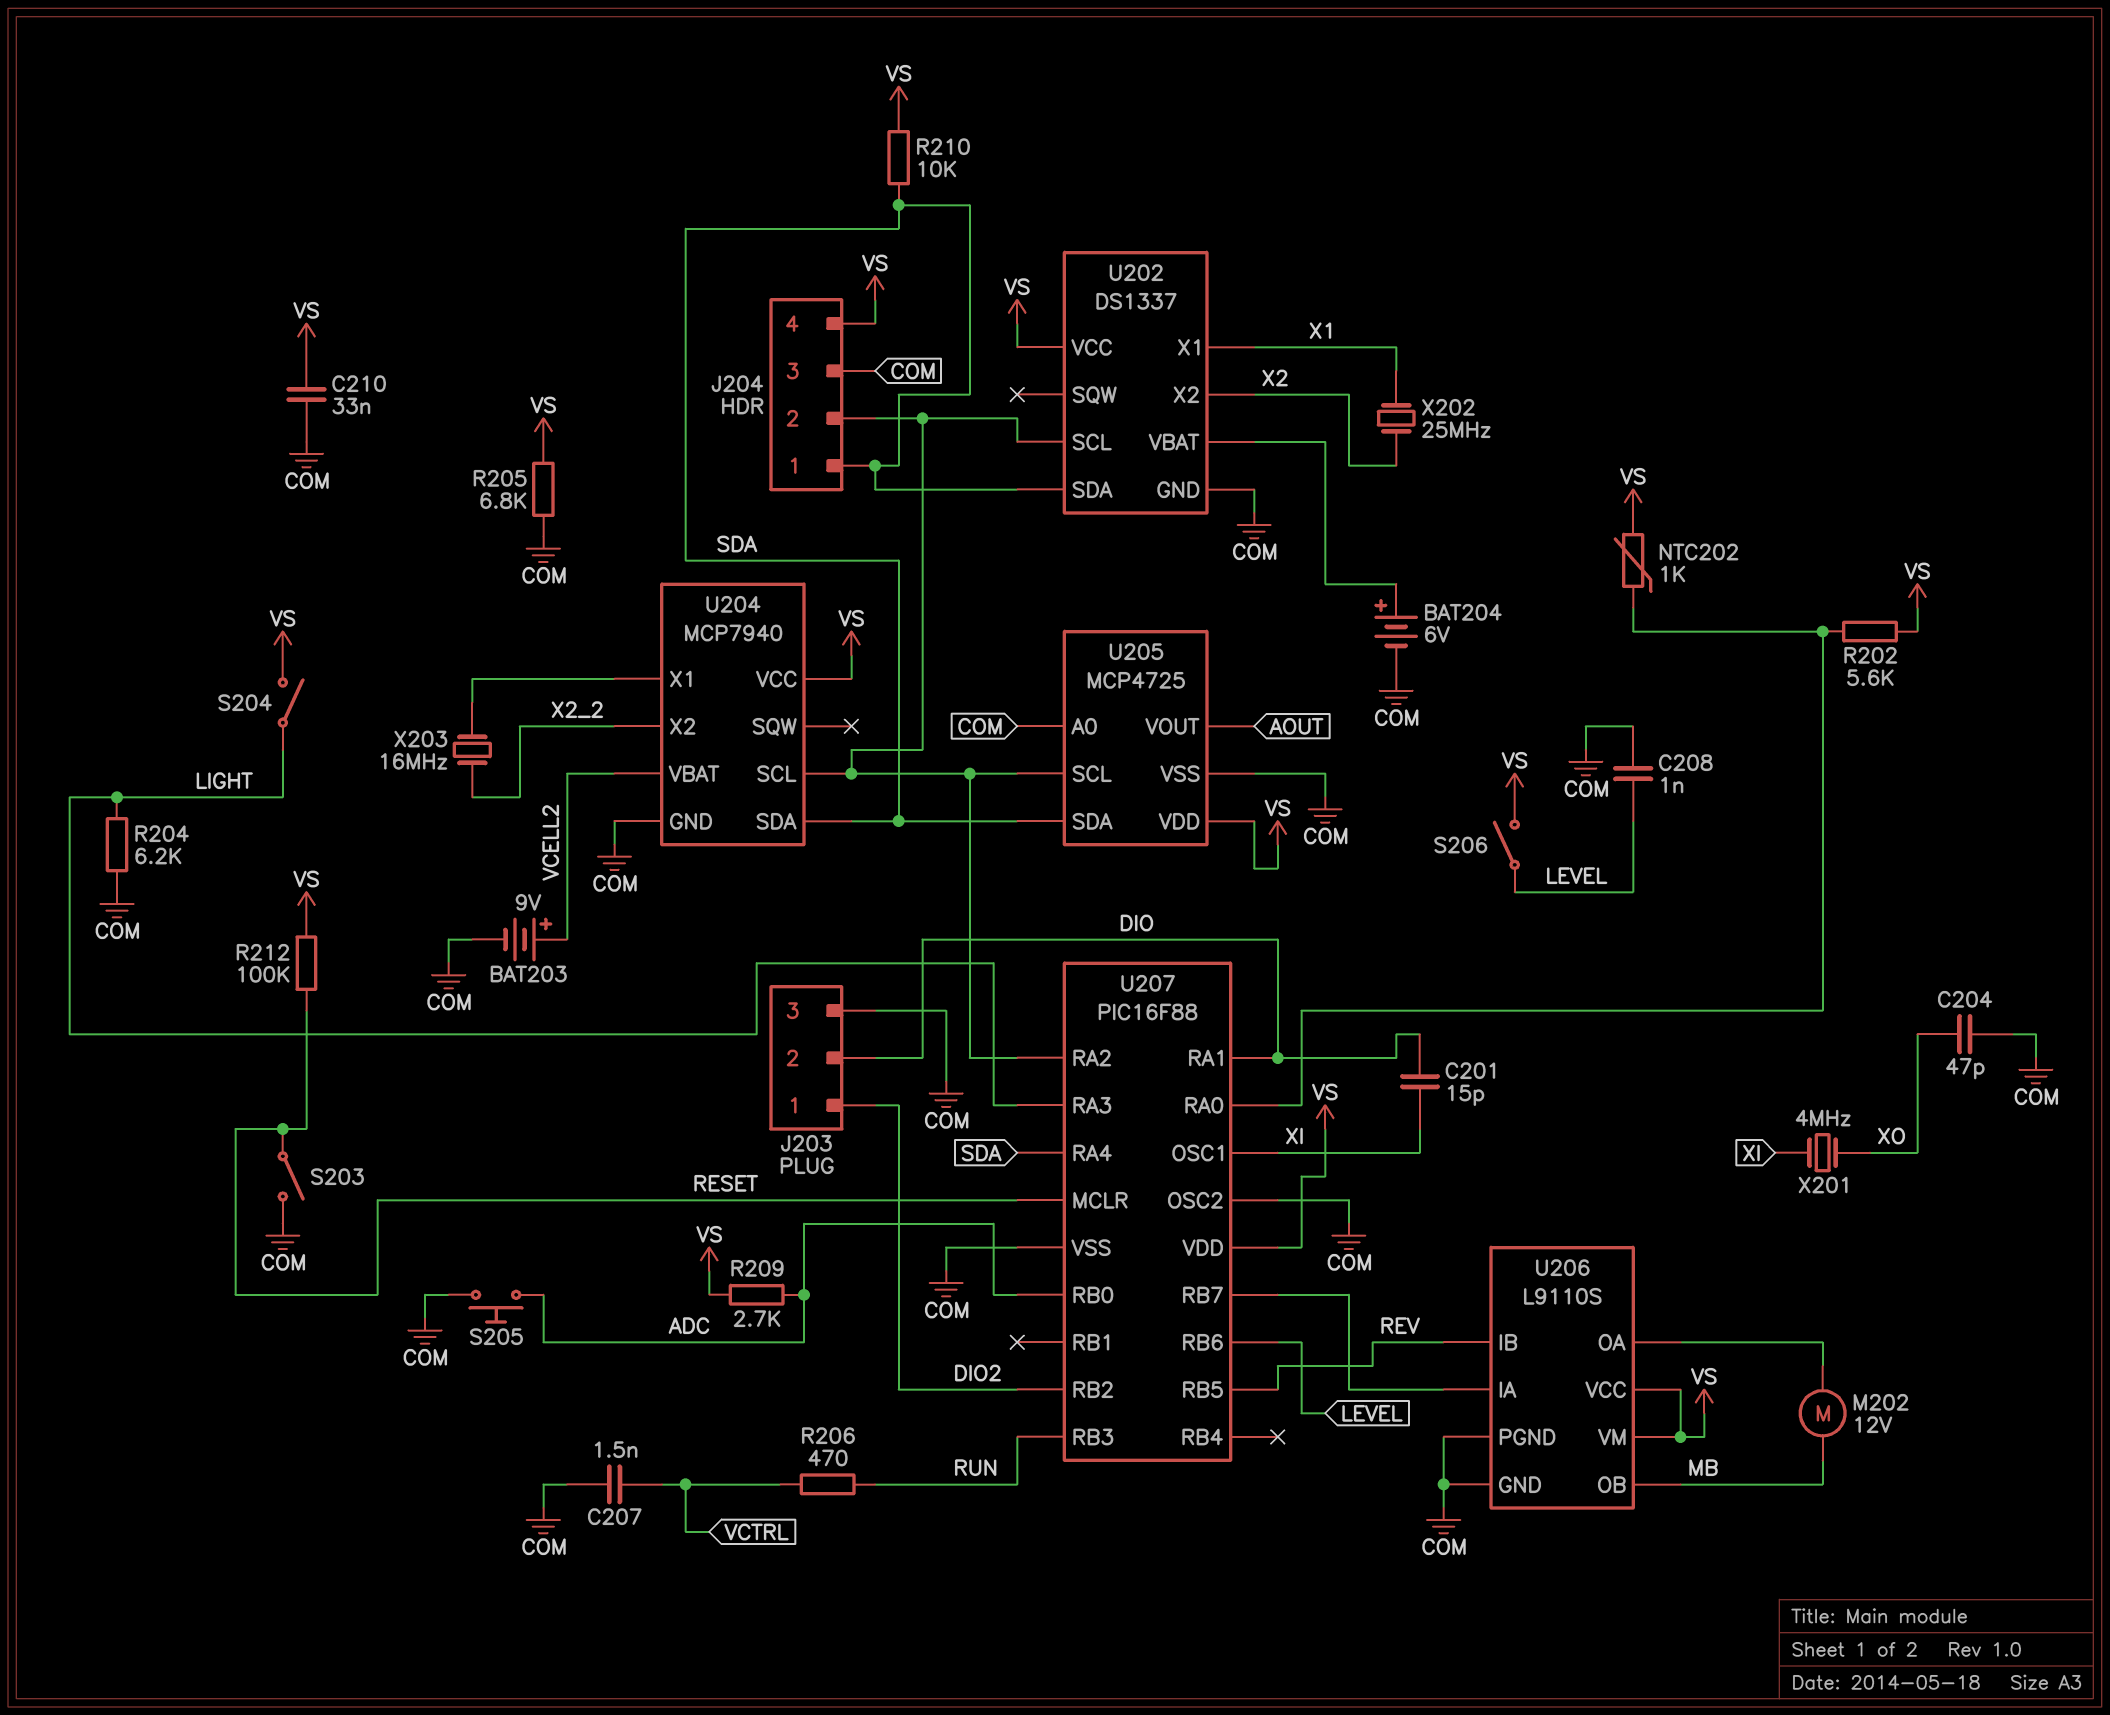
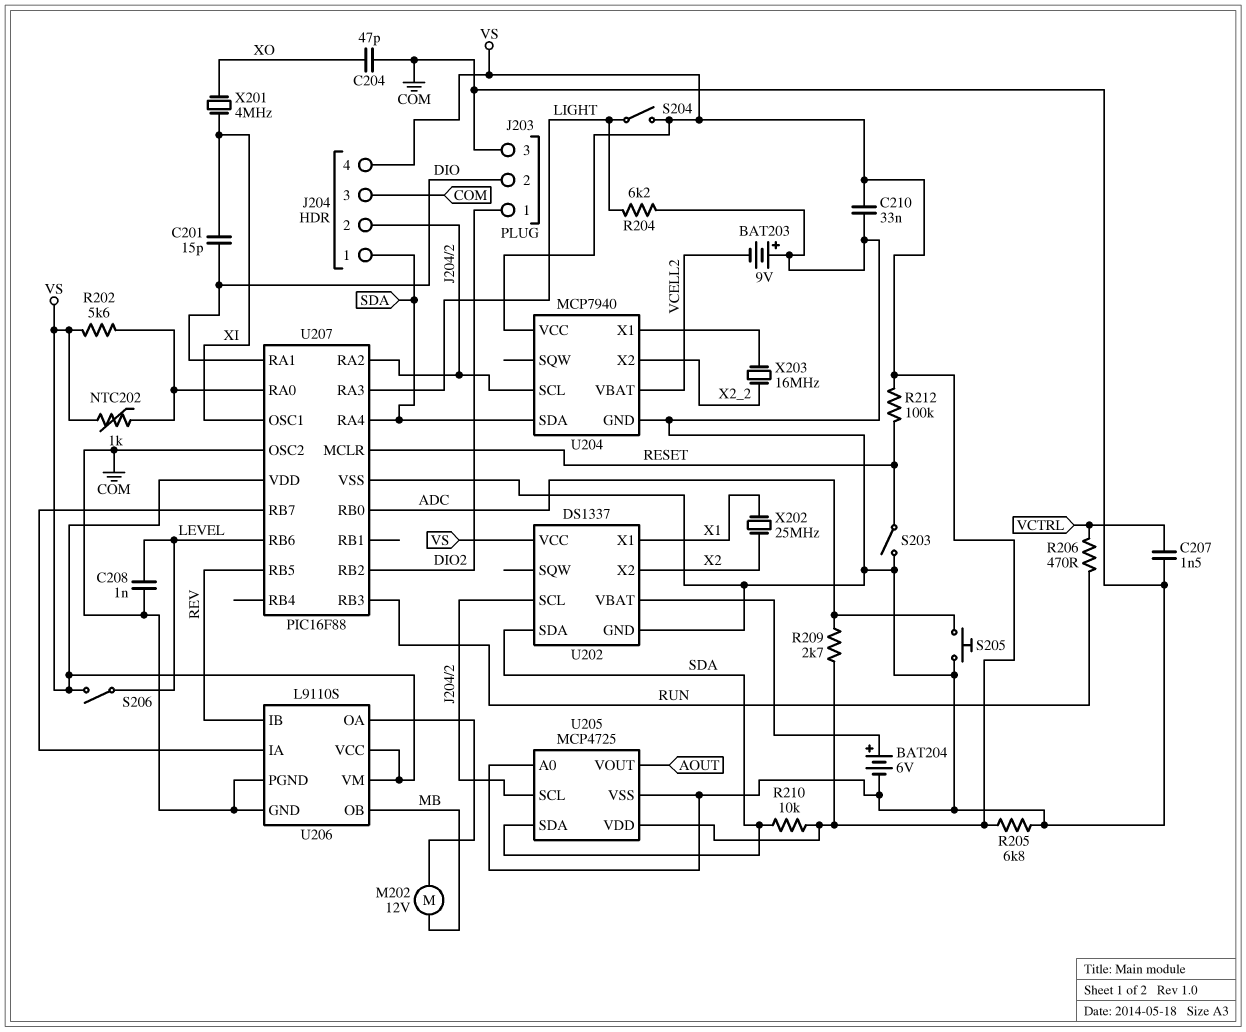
BAT203: 9V (plus VCELL2, minus COM) -> 9V (plus COM, minus VCELL2)

